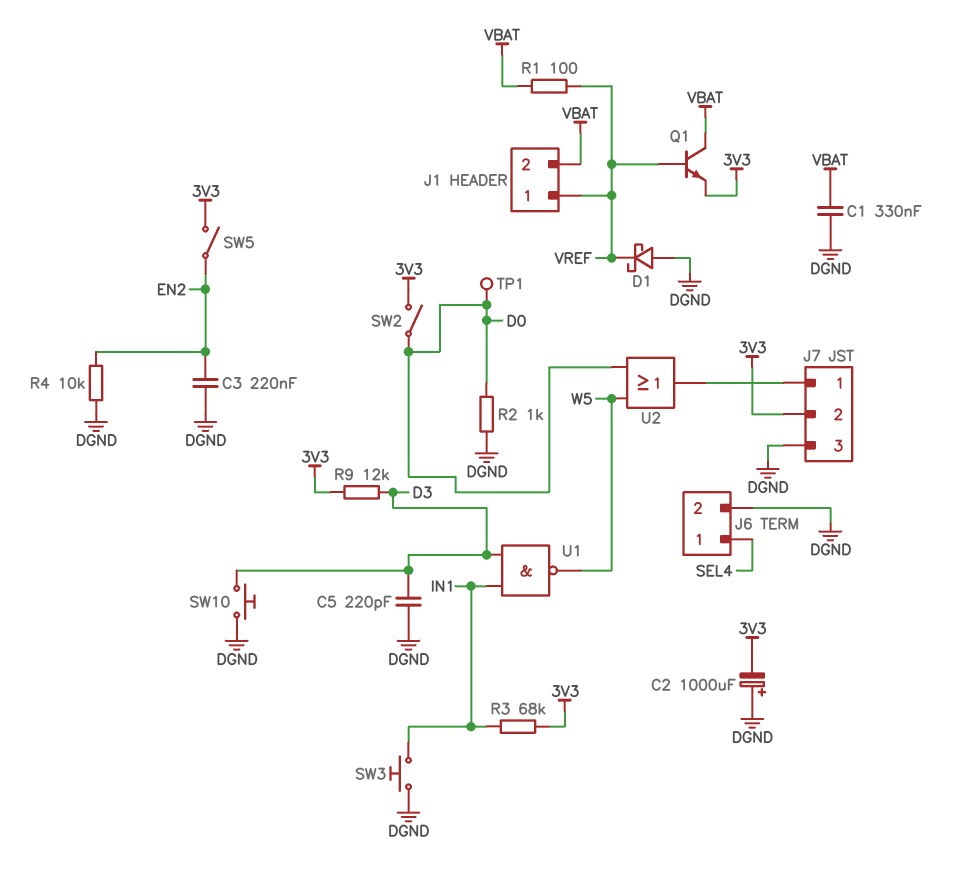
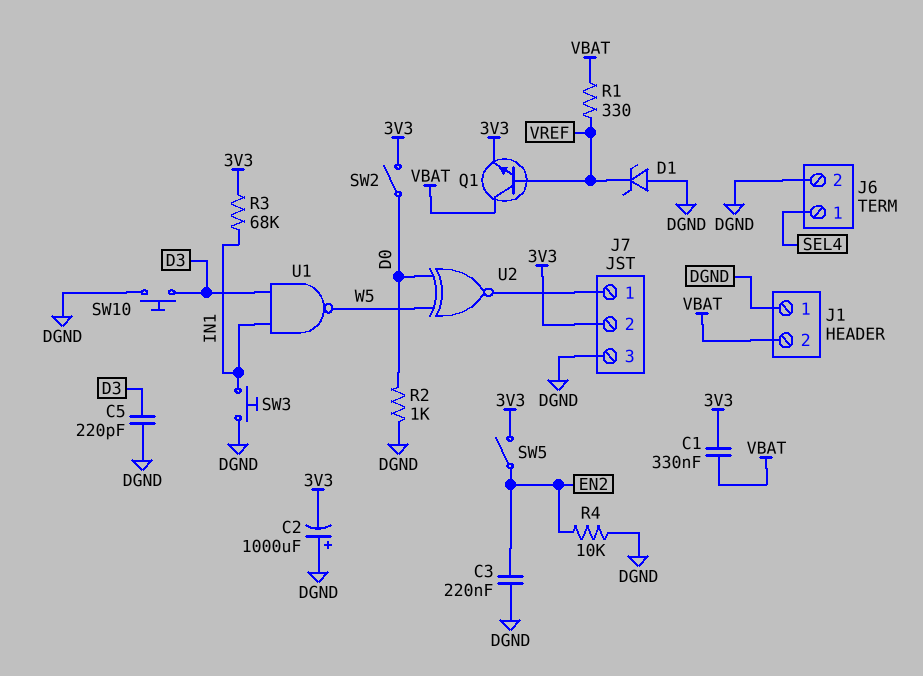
C1: 330nF (DGND, VBAT) -> 330nF (3V3, VBAT)
D1: schottky (A DGND, K VREF) -> zener (A DGND, K VREF)
J1 pin 1: VREF -> DGND
R1: 100 (VBAT, VREF) -> 330 (VBAT, VREF)
R9: 12k (3V3, D3) -> none
TP1: test point (D0) -> none
U2: OR (in D0, in W5, out J7/1) -> XNOR (in D0, in W5, out J7/1)

